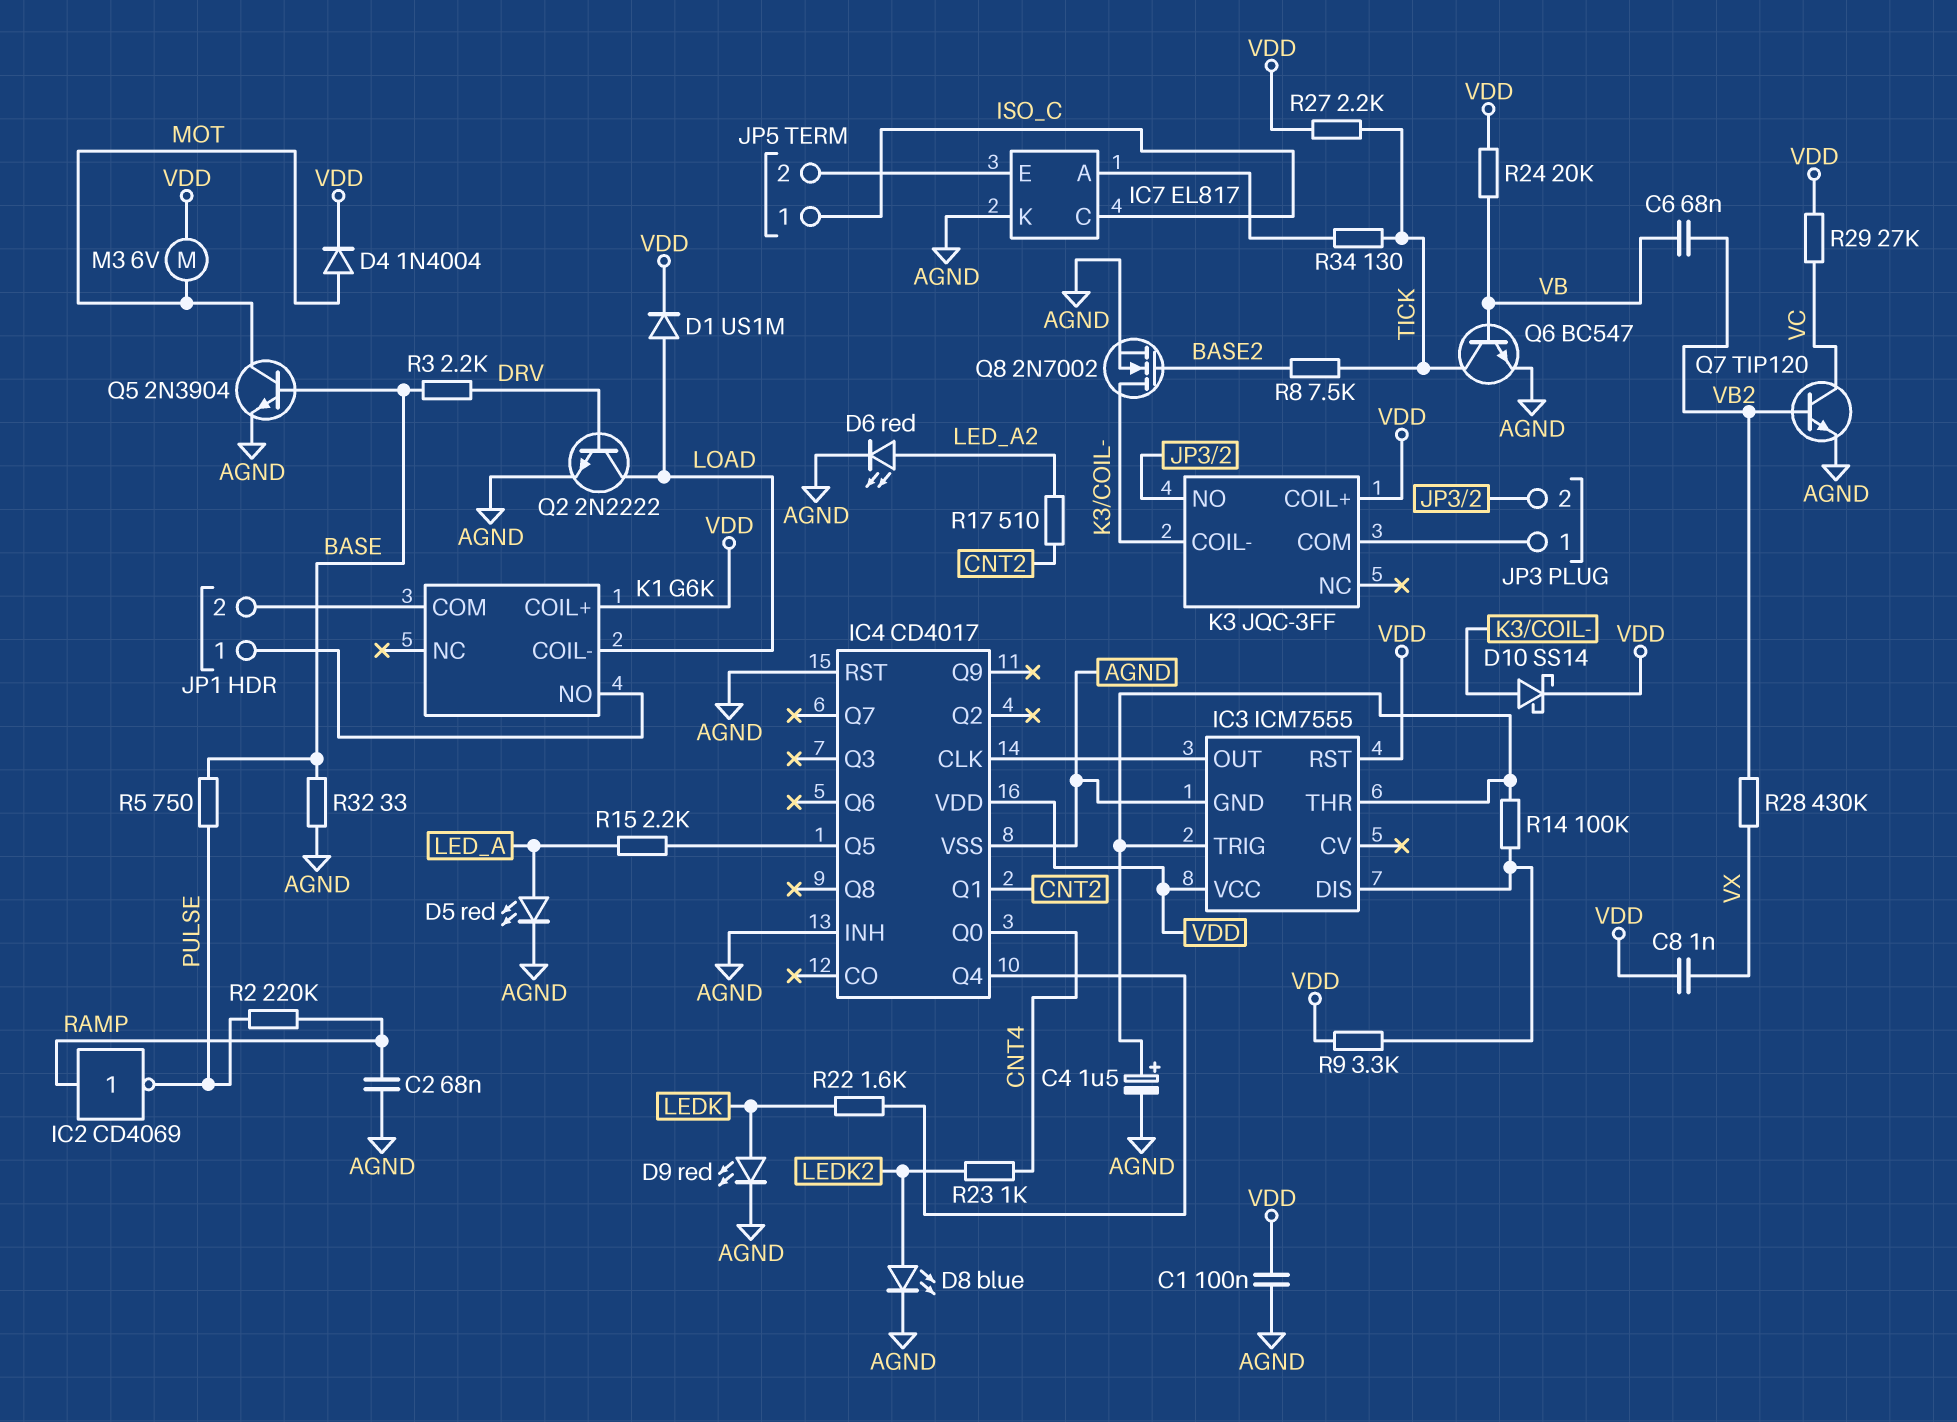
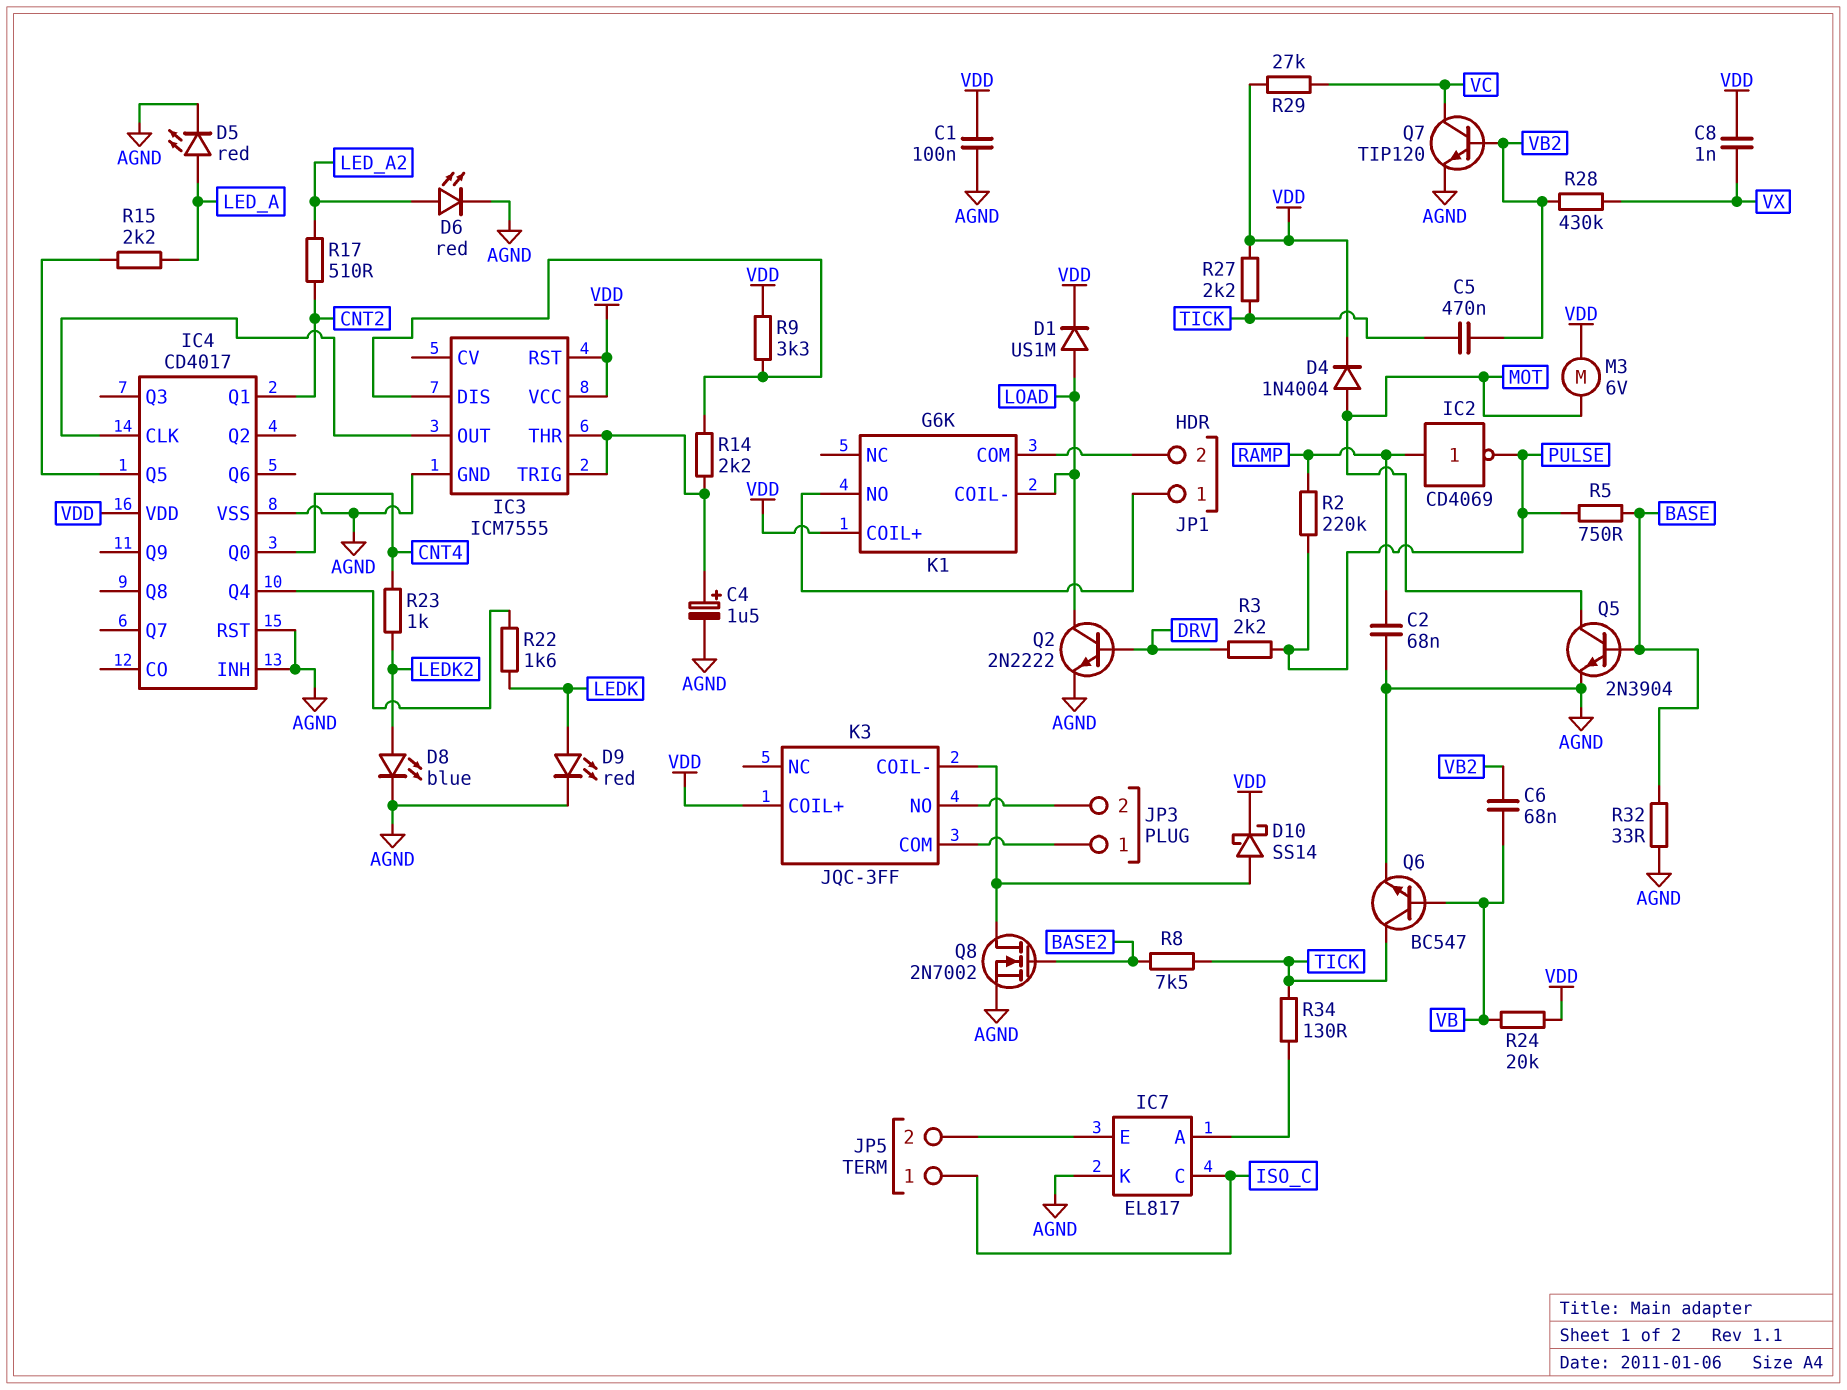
C5: none -> 470nF (TICK, VB2)
R3: 2.2k (BASE, DRV) -> 2.2k (DRV, PULSE)
R14: 100k (IC3/DIS, IC3/THR) -> 2.2k (IC3/DIS, IC3/THR)

